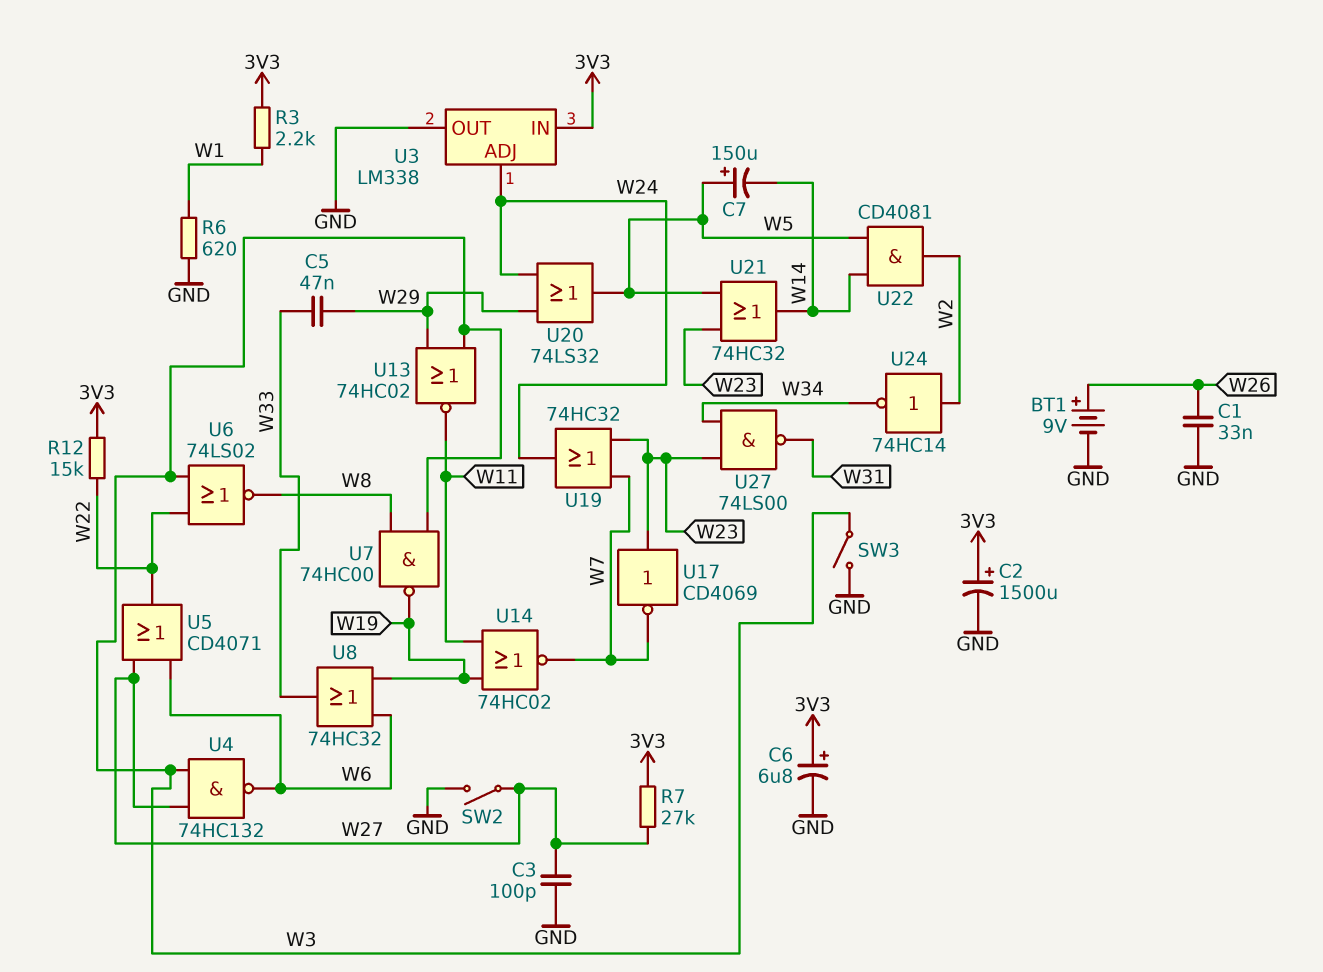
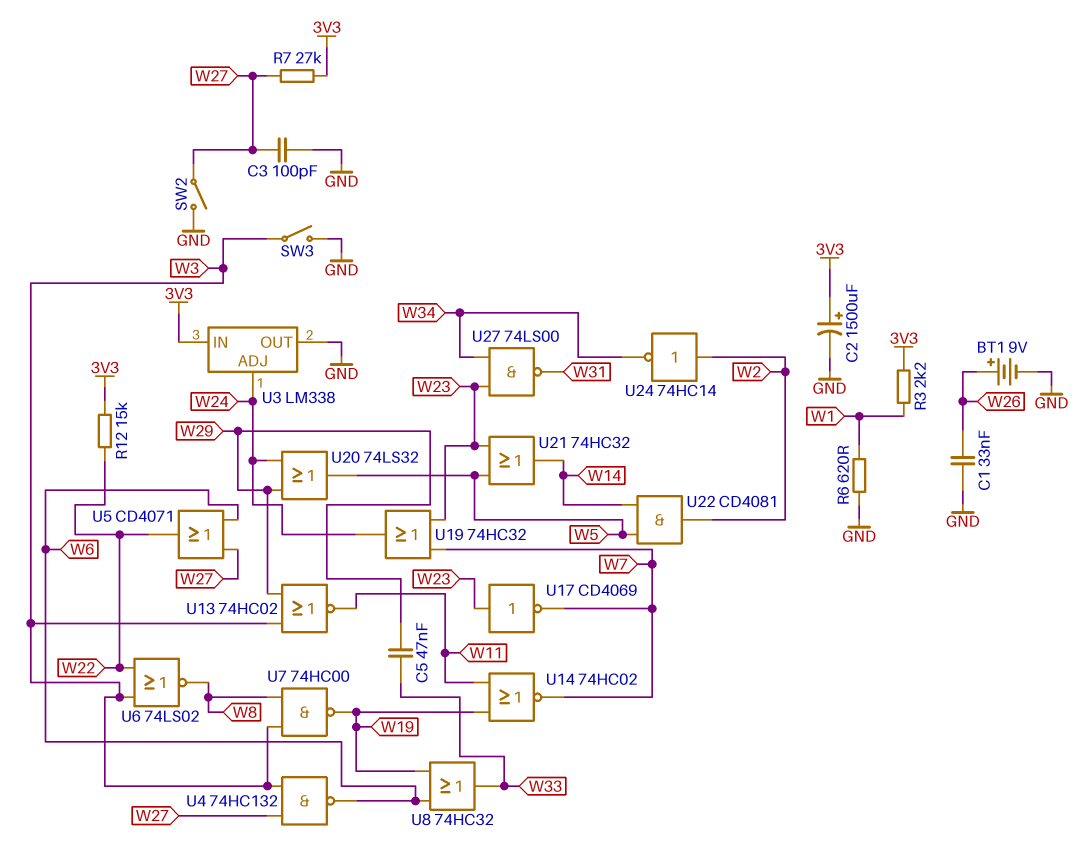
C6: 6.8uF (plus 3V3, minus GND) -> none
C7: 150uF (plus W5, minus W14) -> none

